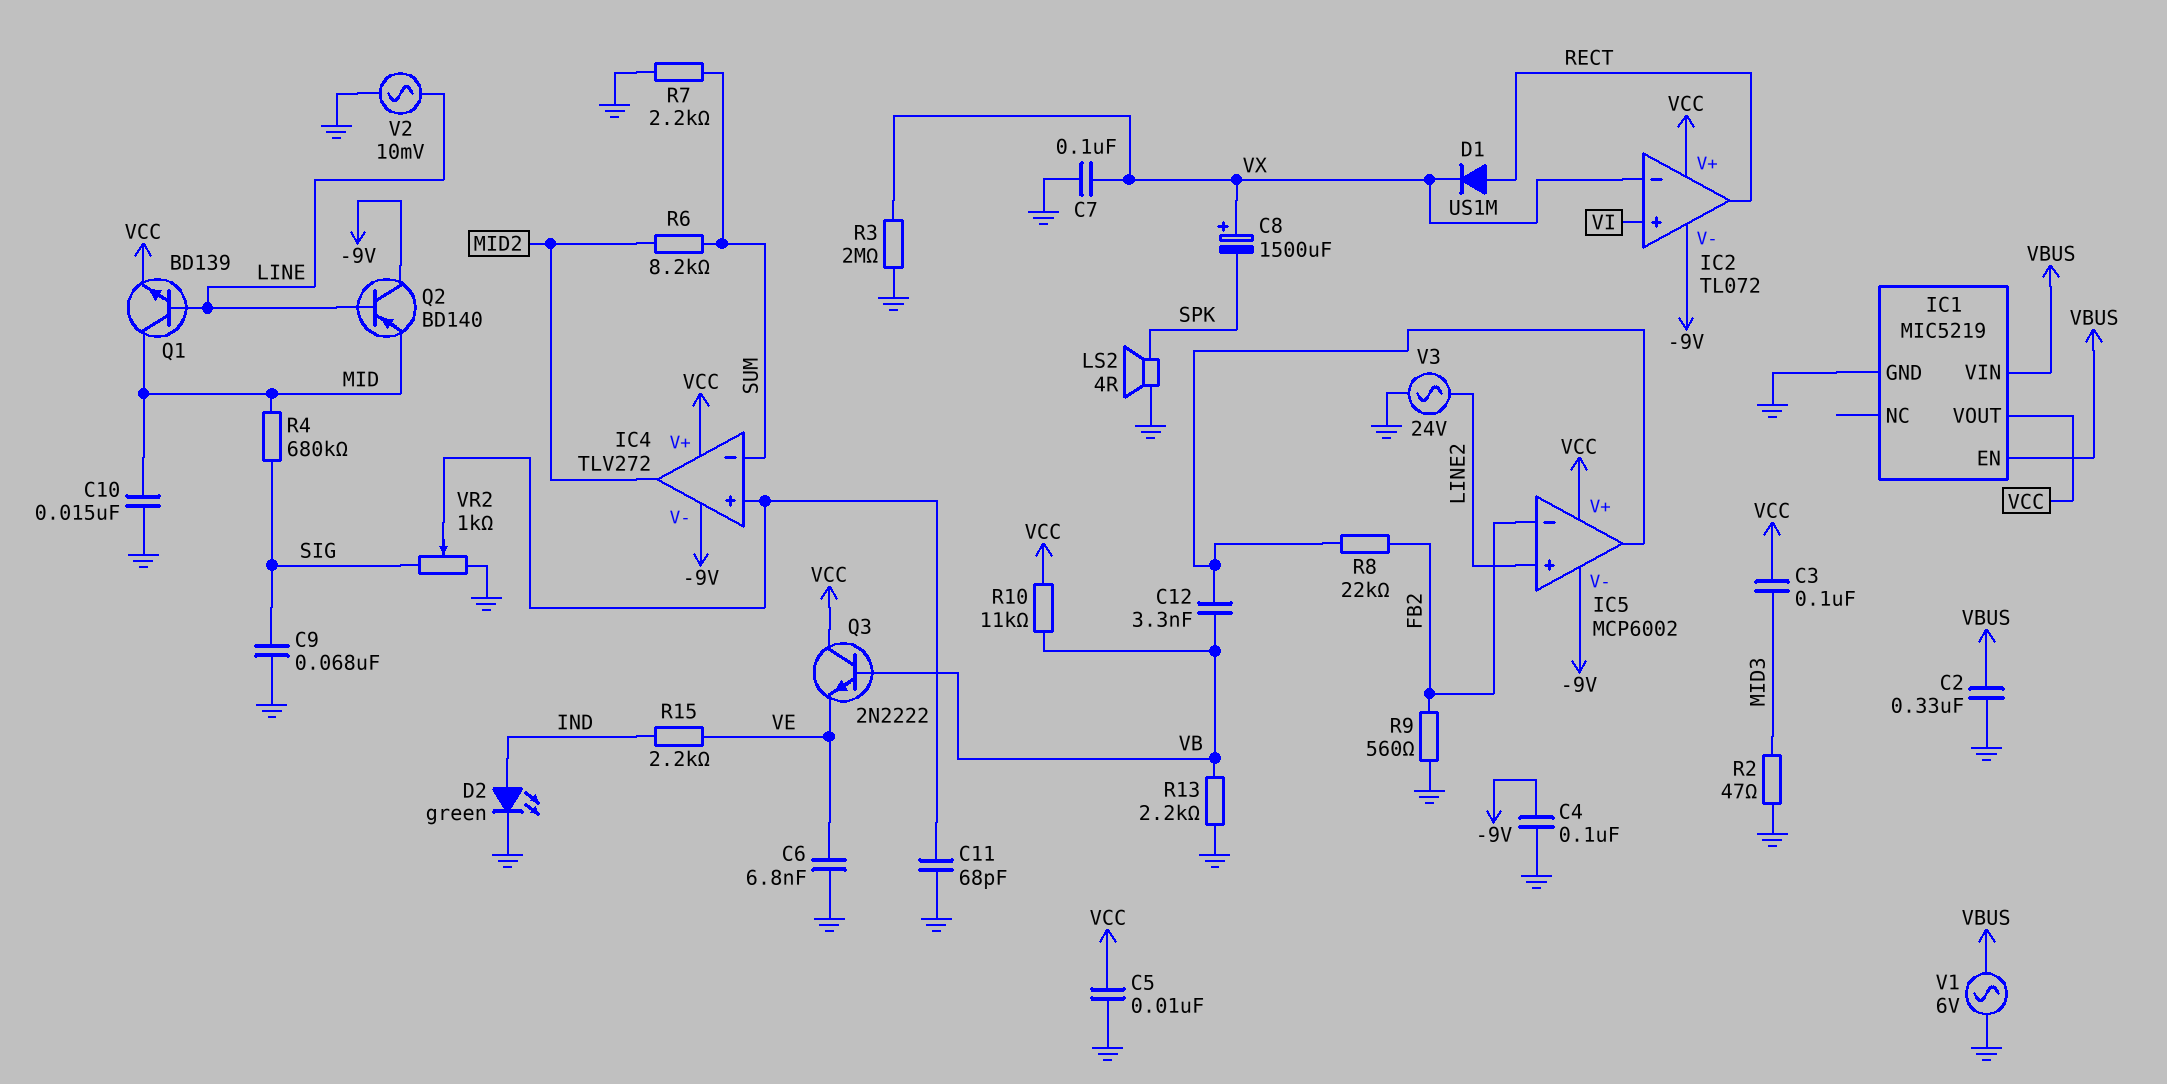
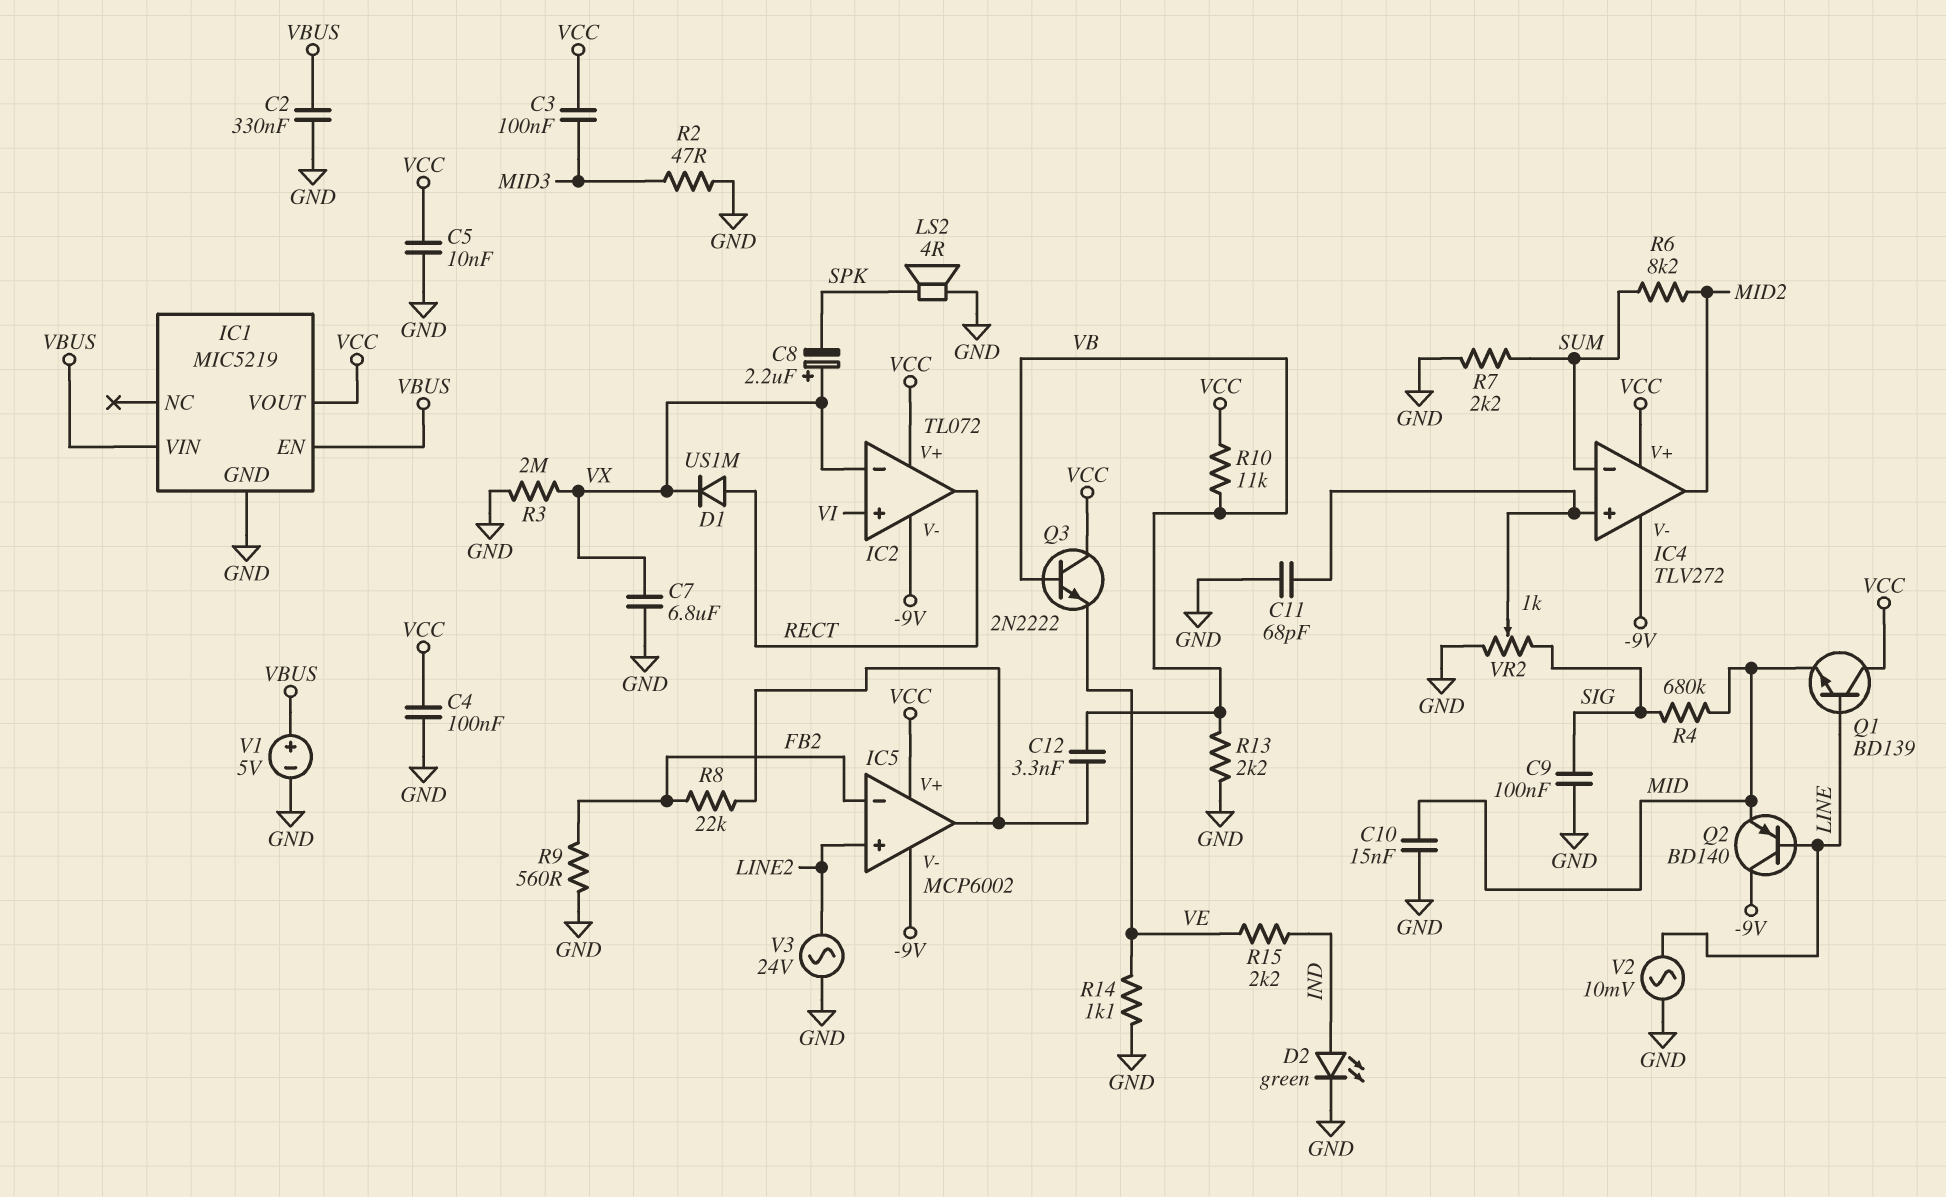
C4: 100nF (-9V, GND) -> 100nF (GND, VCC)
C6: 6.8nF (GND, VE) -> none
C7: 100nF (GND, VX) -> 6.8uF (GND, VX)
C8: 1500uF (plus VX, minus SPK) -> 2.2uF (plus VX, minus SPK)
C9: 68nF (GND, SIG) -> 100nF (GND, SIG)
Q1: NPN BD139 (B LINE, C MID, E VCC) -> NPN BD139 (B LINE, C VCC, E MID)
R14: none -> 1.1k (GND, VE)
V1: AC 6V (GND, VBUS) -> 5V (plus VBUS, minus GND)

